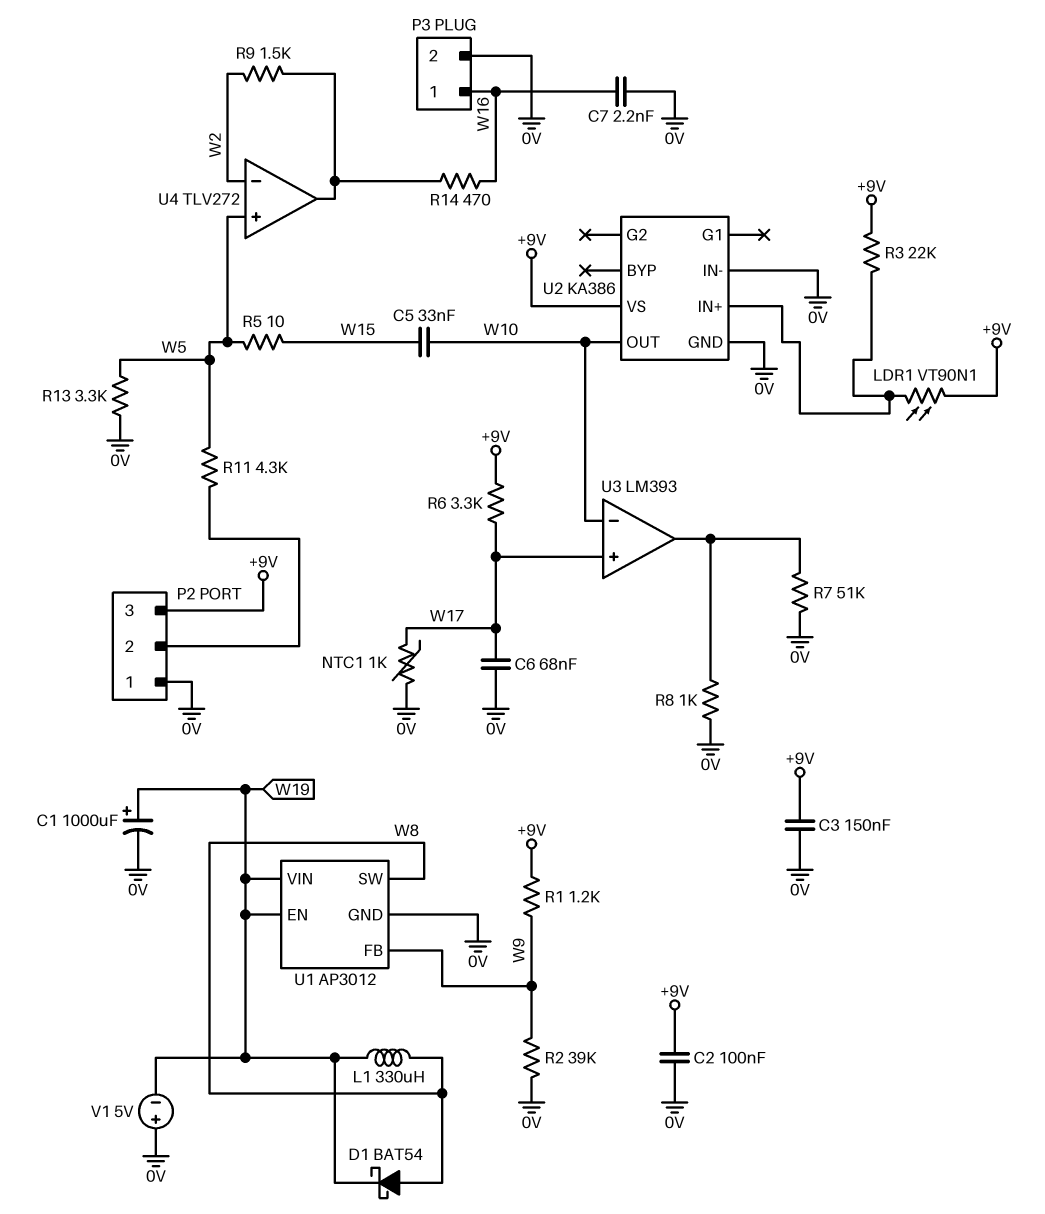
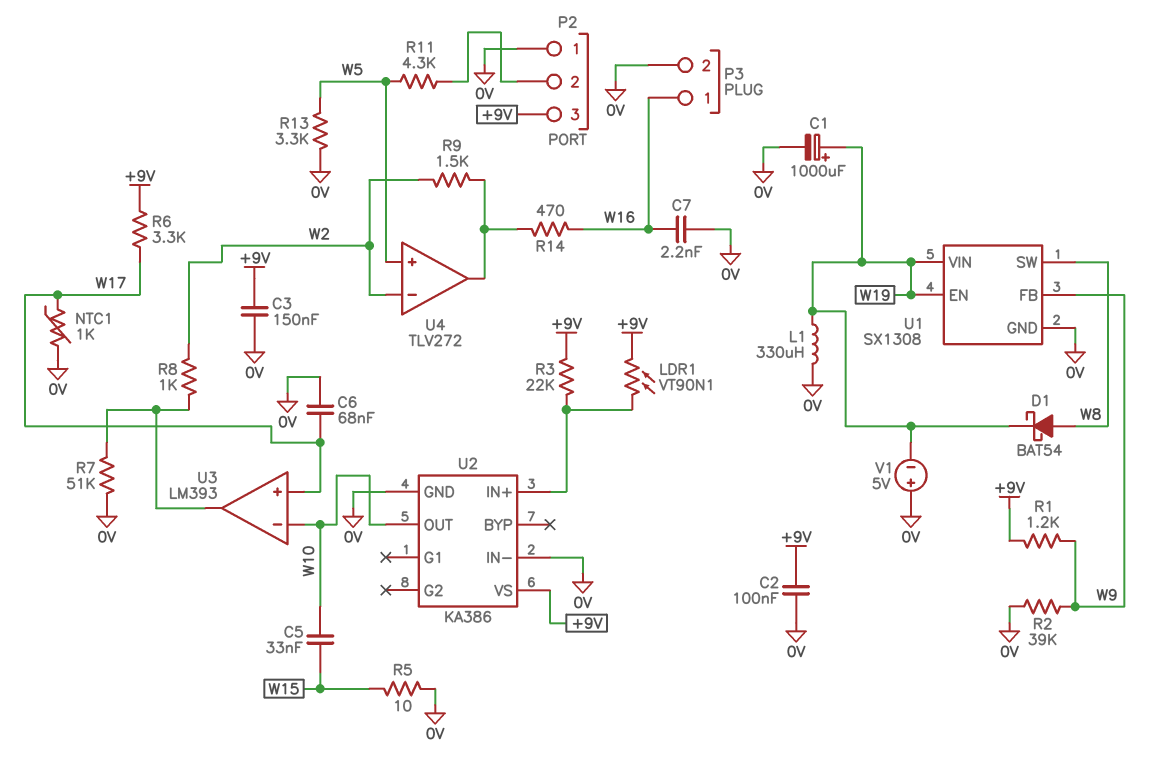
L1: 330uH (W8, W19) -> 330uH (0V, W19)
R5: 10 (W5, W15) -> 10 (0V, W15)
R8: 1k (0V, U3/out) -> 1k (U3/out, W2)
U1: AP3012 -> SX1308

